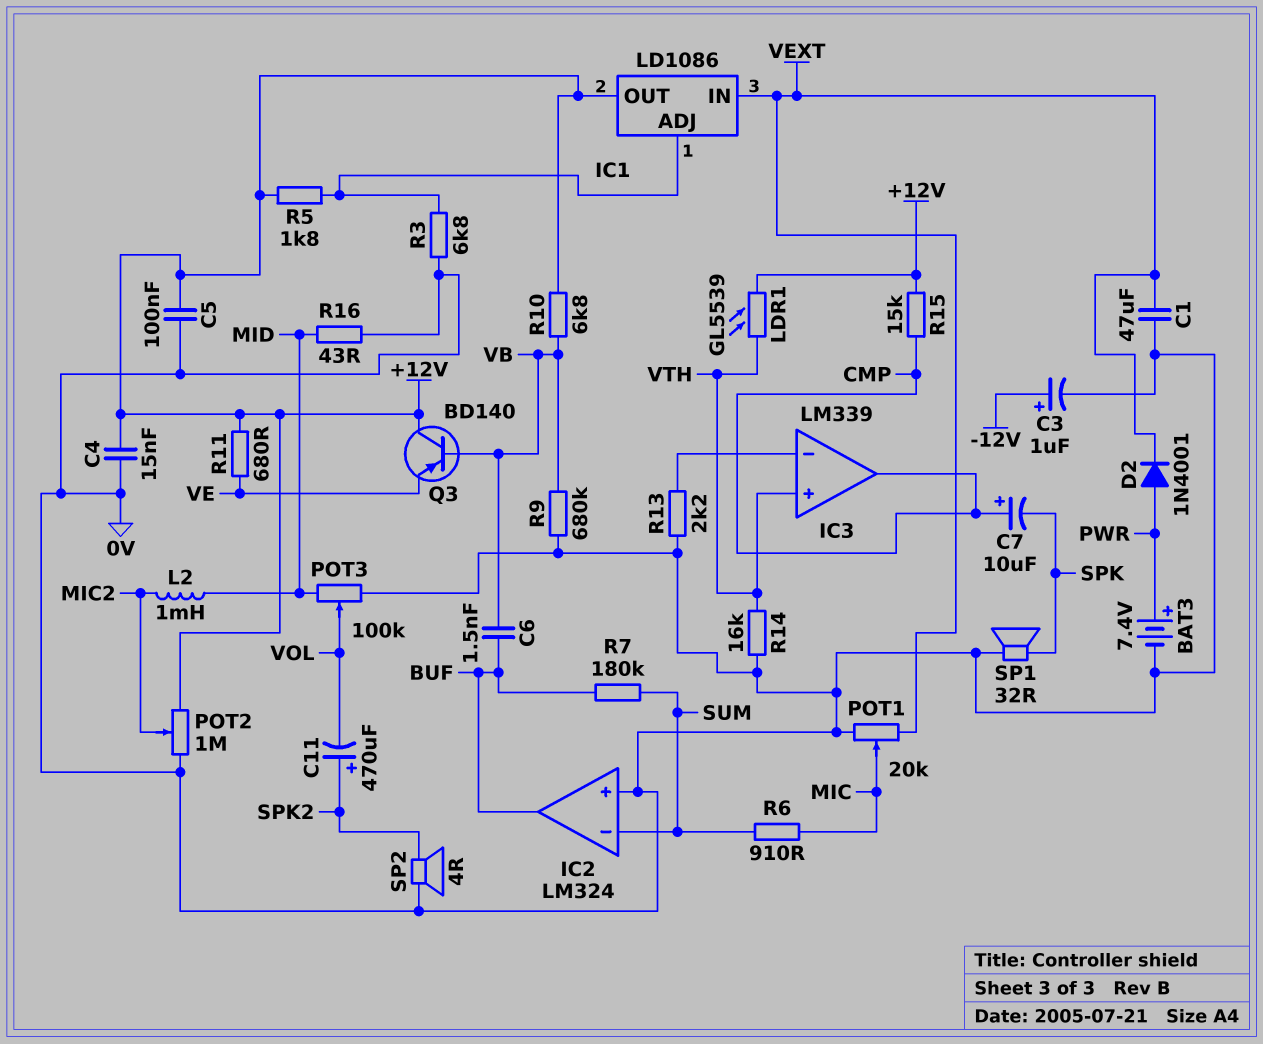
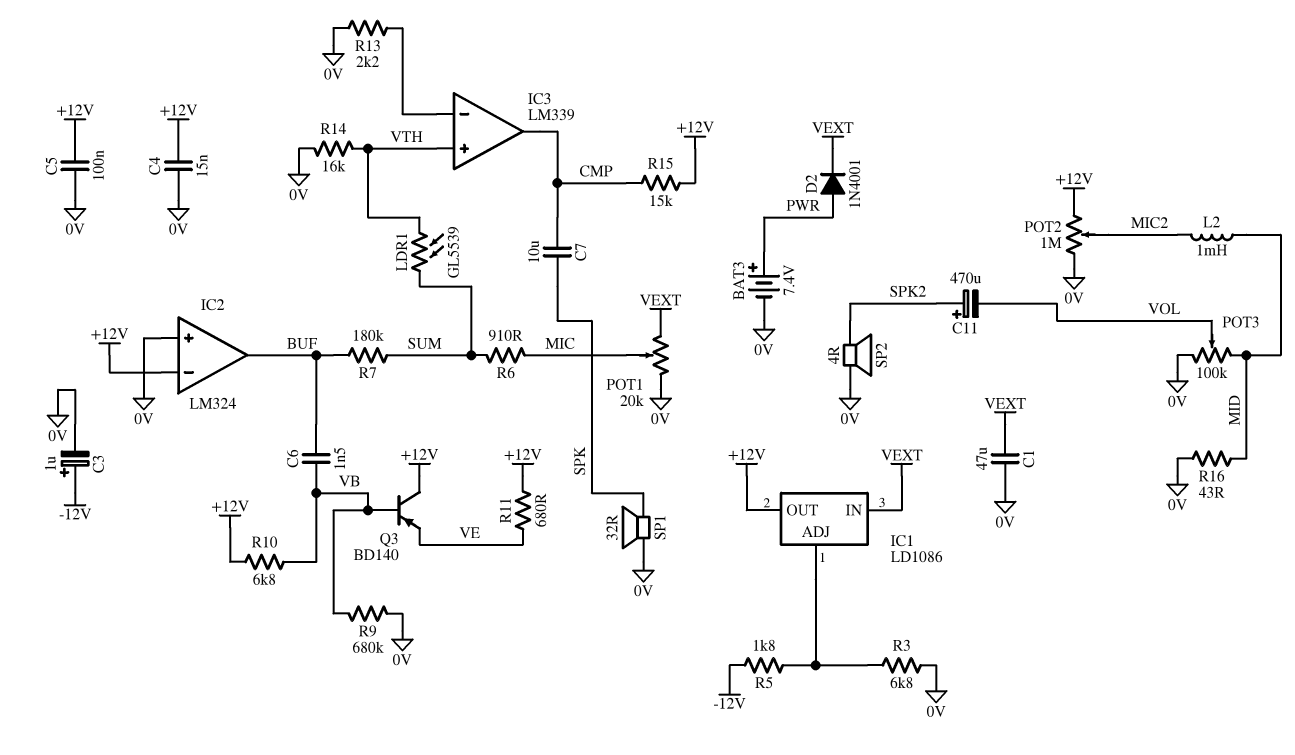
C7: 10uF (plus CMP, minus SPK) -> 10uF (CMP, SPK)
IC2 pin in-: SUM -> +12V
LDR1: GL5539 (+12V, VTH) -> GL5539 (SUM, VTH)
R5: 1.8k (+12V, IC1/ADJ) -> 1.8k (-12V, IC1/ADJ)

